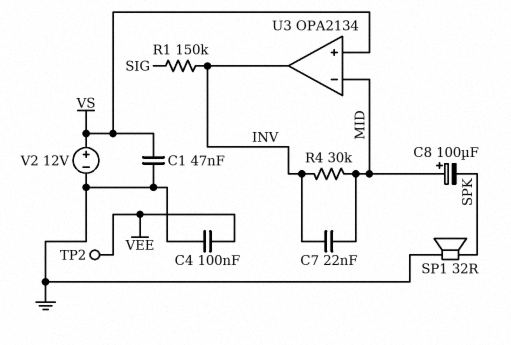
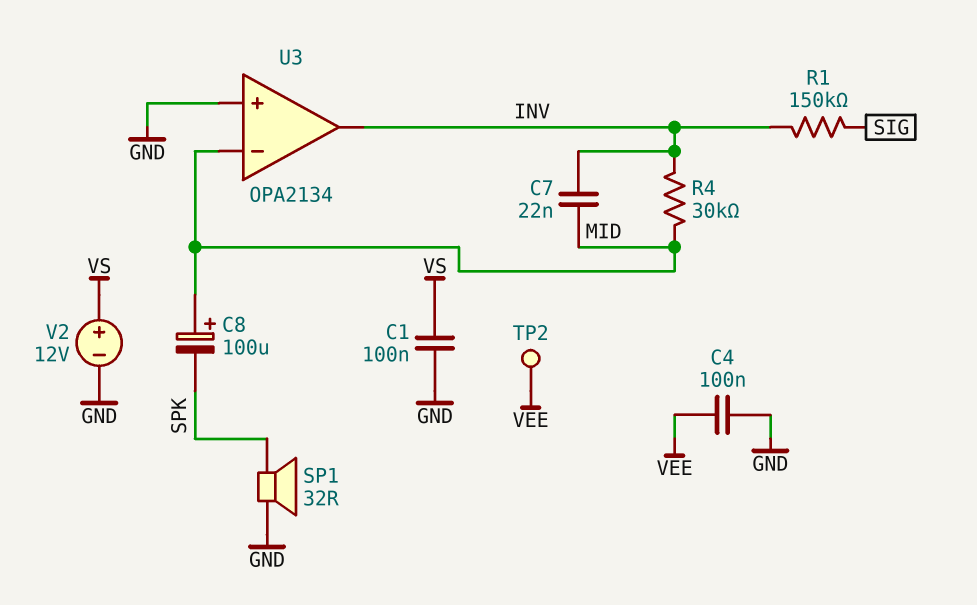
C1: 47nF (GND, VS) -> 100nF (GND, VS)
U3 pin in+: VS -> GND

